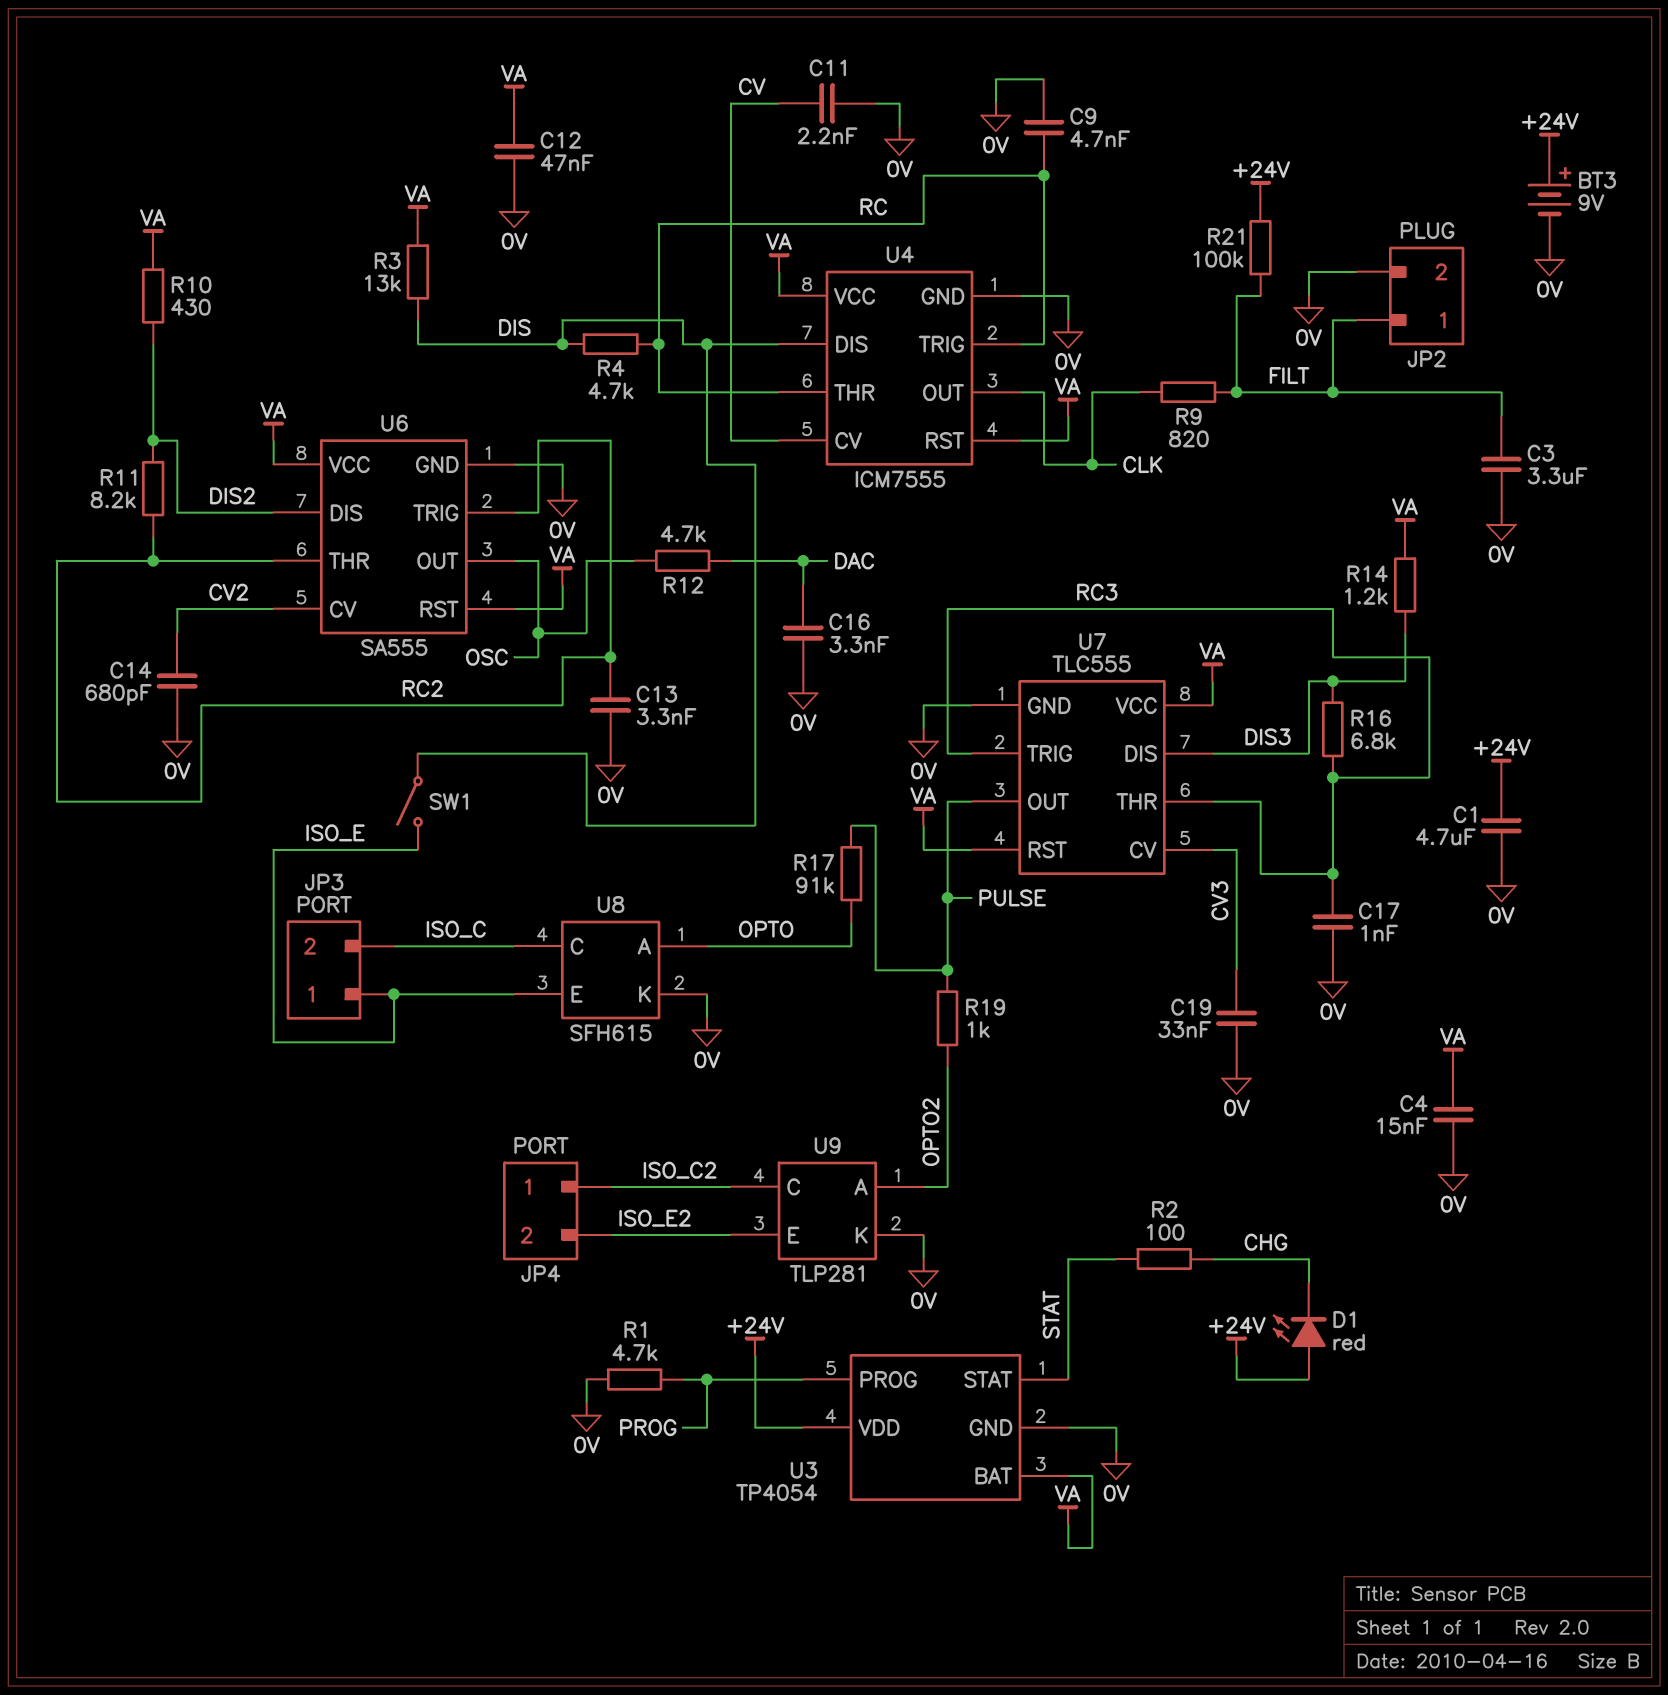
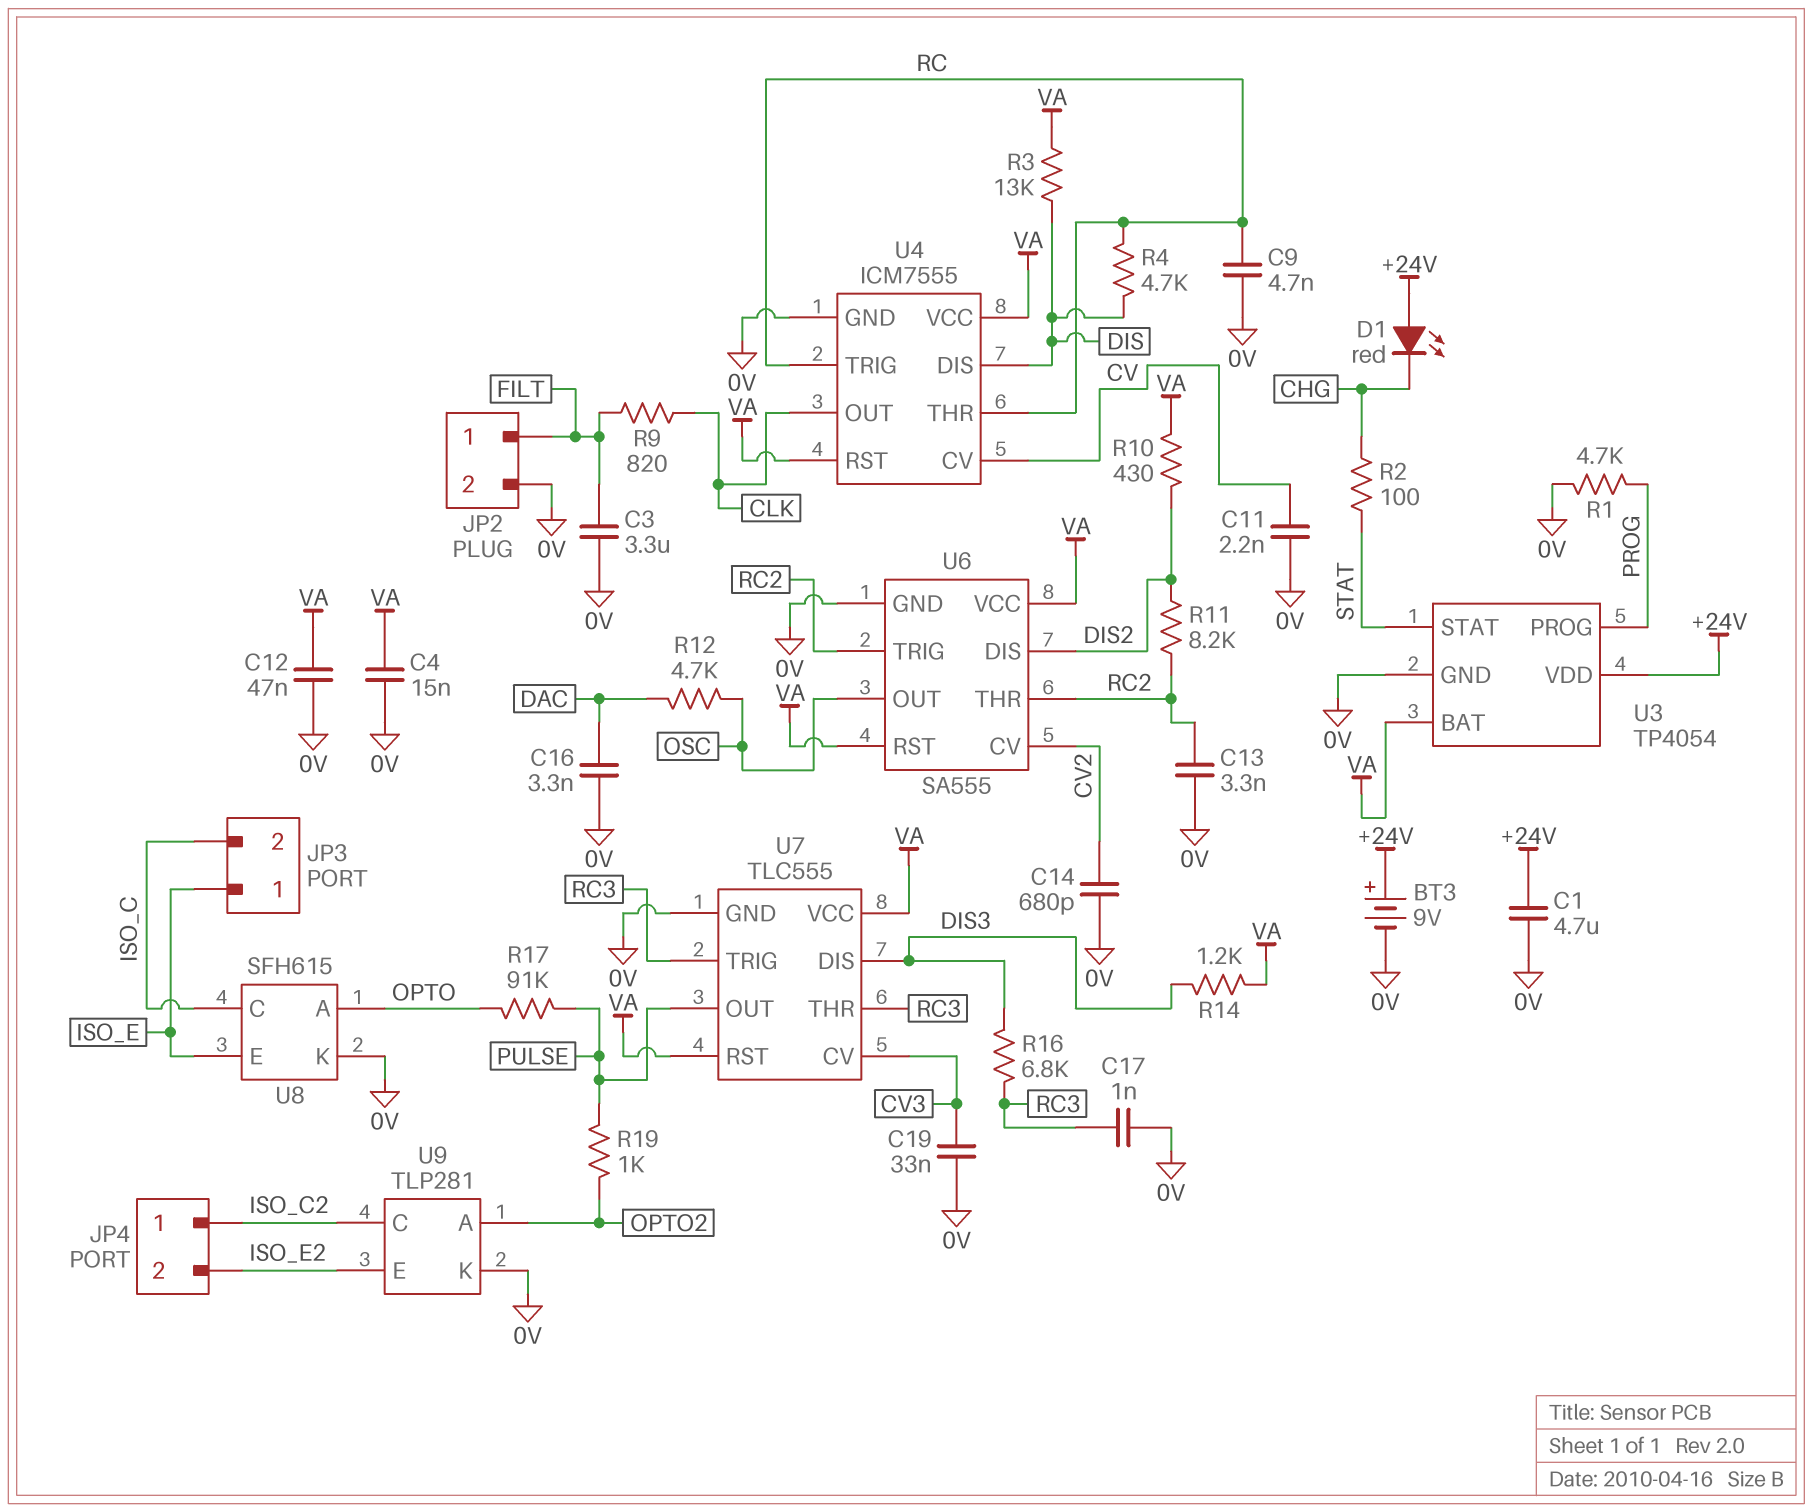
R21: 100k (+24V, FILT) -> none
SW1: switch (DIS, ISO_E) -> none

